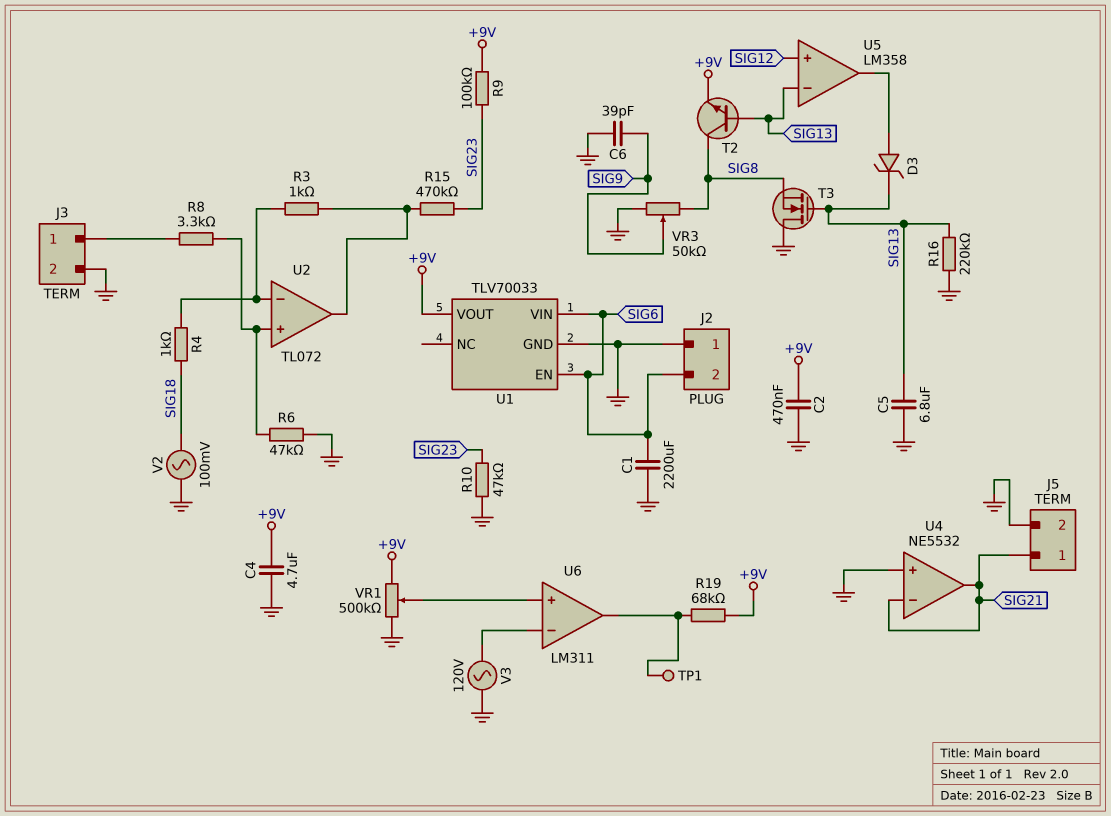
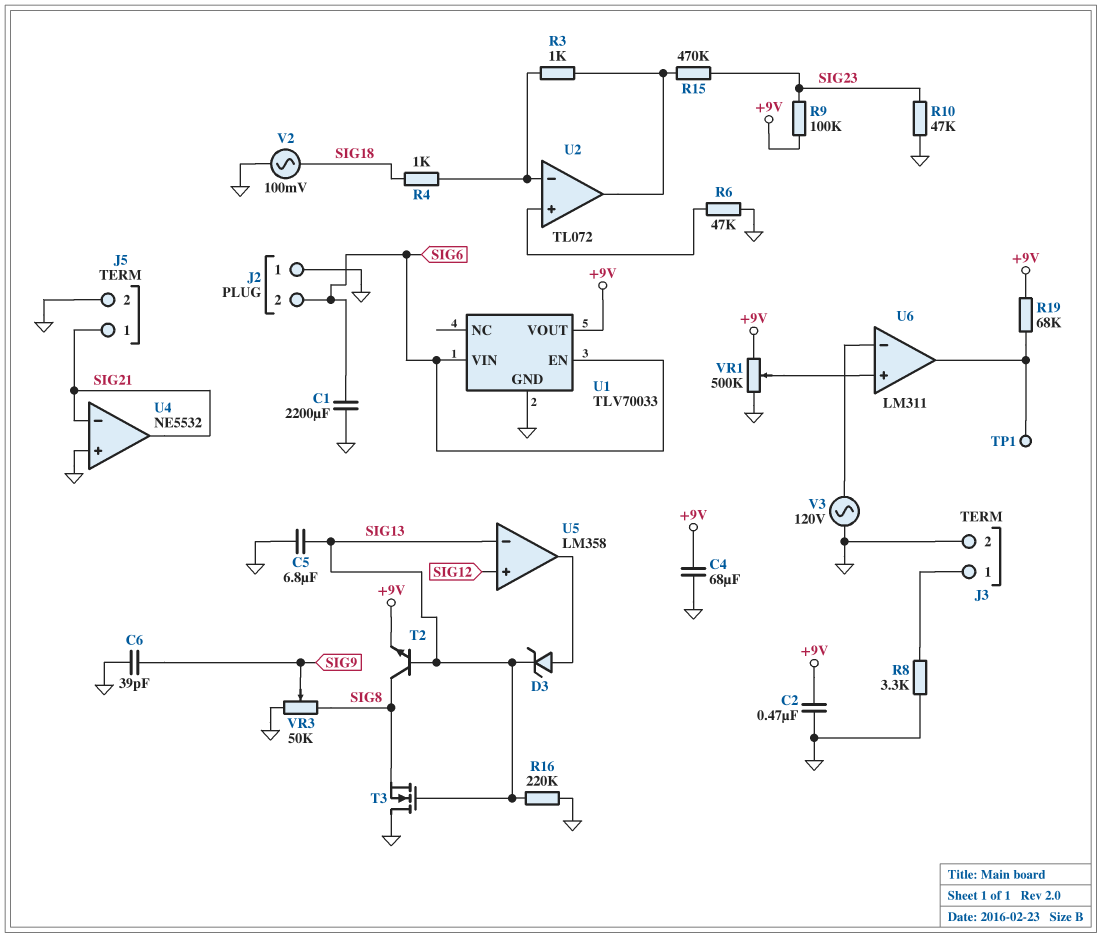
C4: 4.7uF (+9V, GND) -> 68uF (+9V, GND)
R8: 3.3k (J3/1, U2/in+) -> 3.3k (GND, J3/1)

